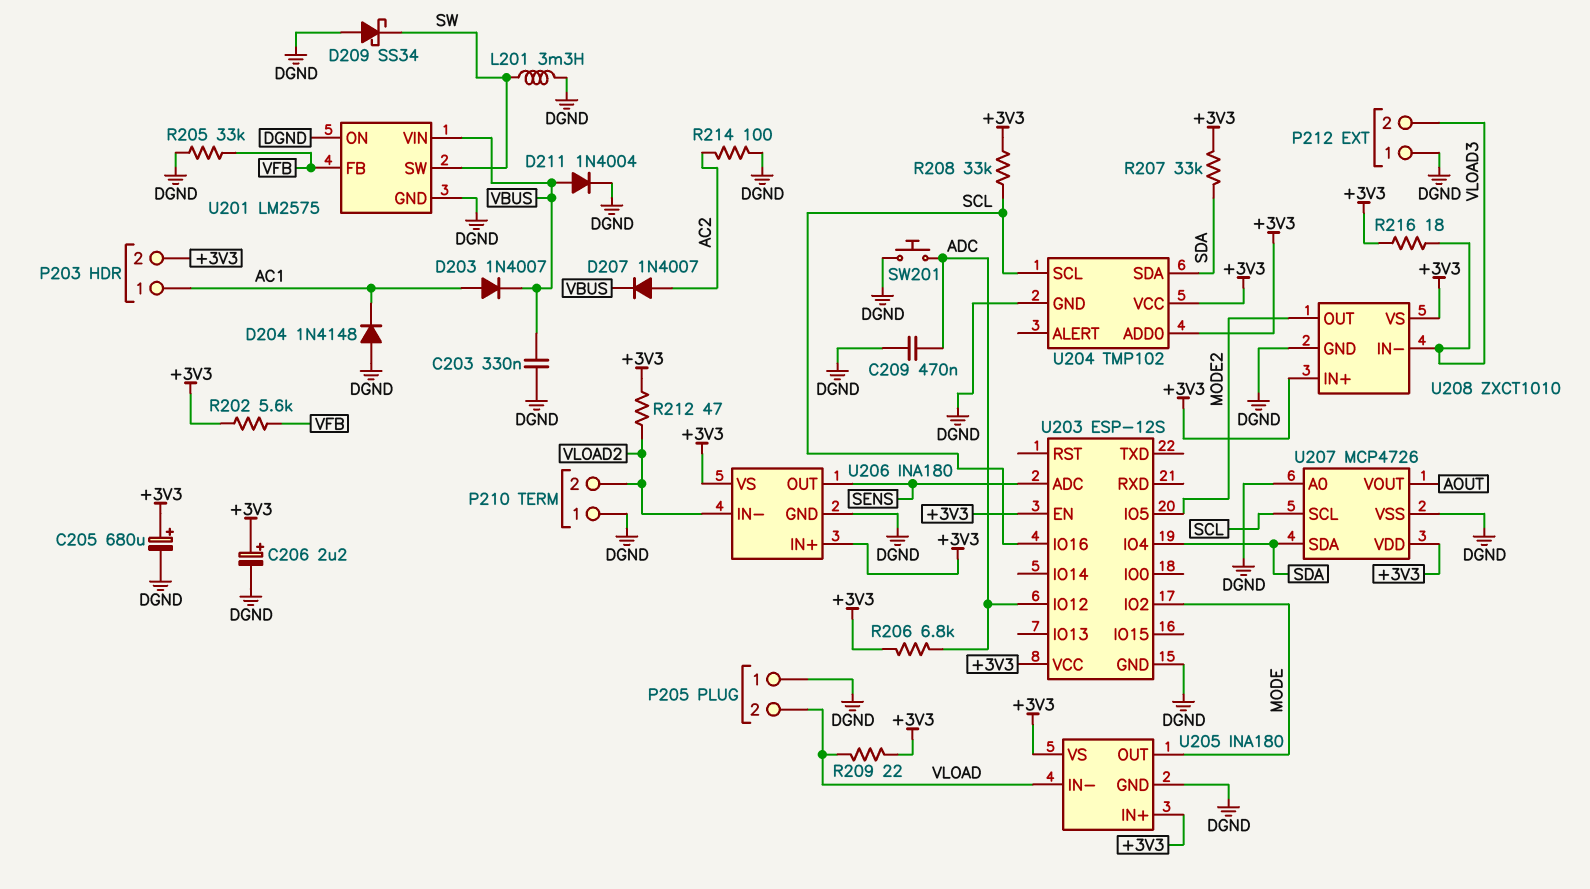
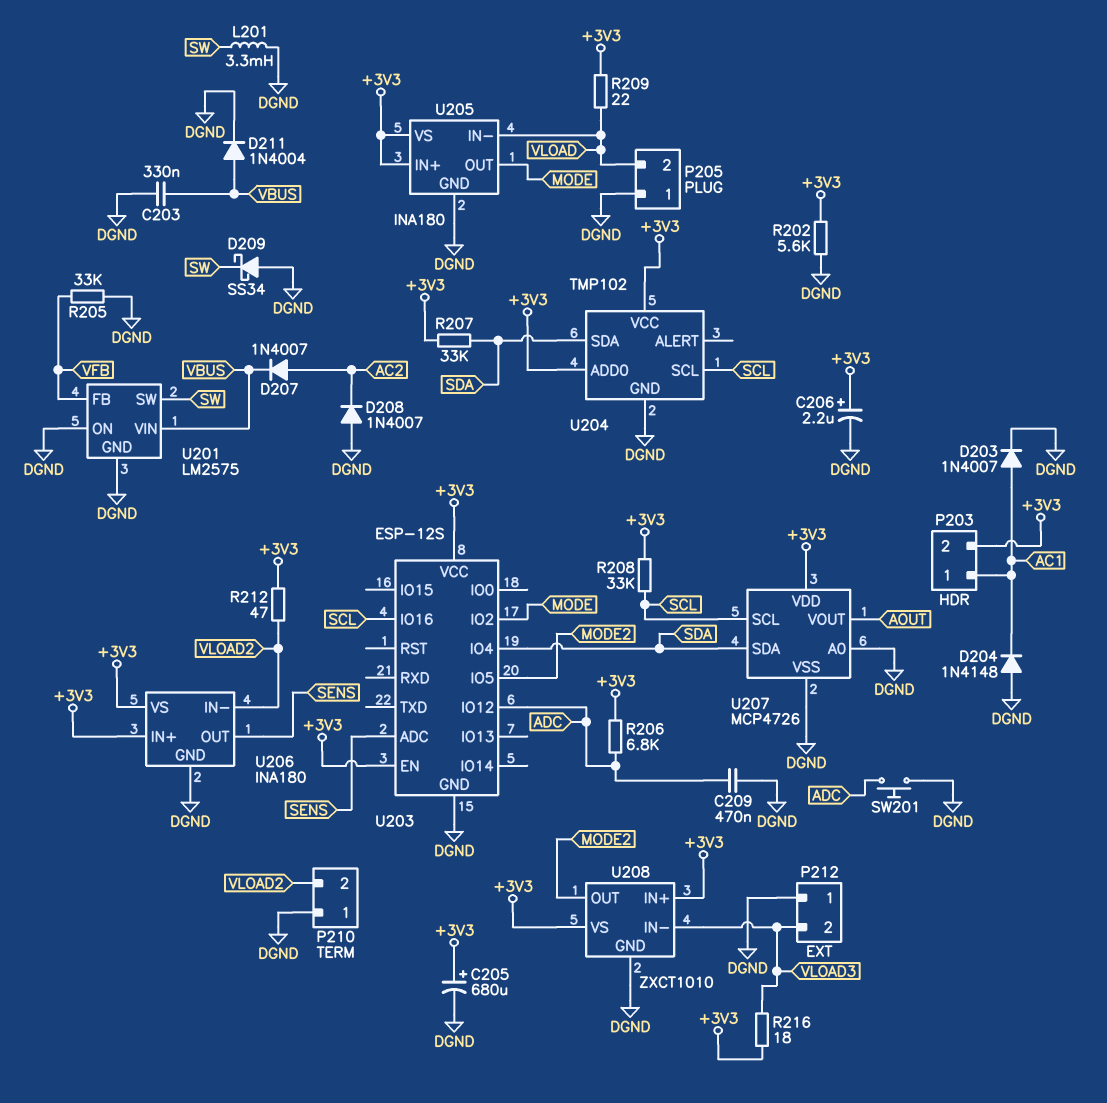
D203: diode 1N4007 (A AC1, K VBUS) -> diode 1N4007 (A AC1, K DGND)
D208: none -> diode 1N4007 (A DGND, K AC2)
R202: 5.6k (+3V3, VFB) -> 5.6k (+3V3, DGND)
R214: 100 (AC2, DGND) -> none

